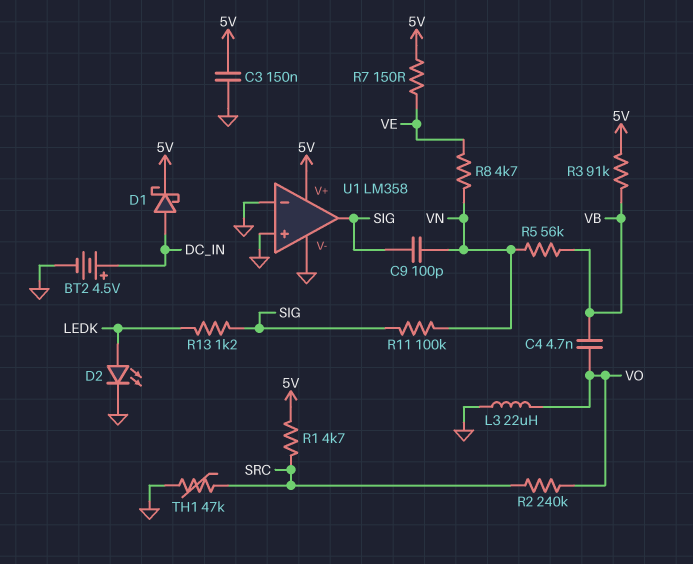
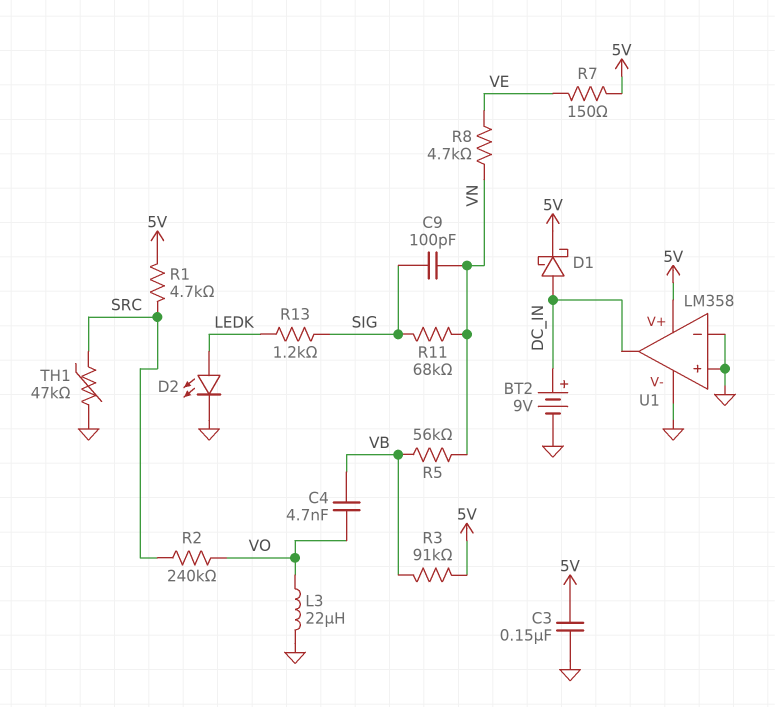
BT2: 4.5V (plus DC_IN, minus GND) -> 9V (plus DC_IN, minus GND)
R11: 100k (SIG, VN) -> 68k (SIG, VN)
U1 pin out: SIG -> DC_IN

